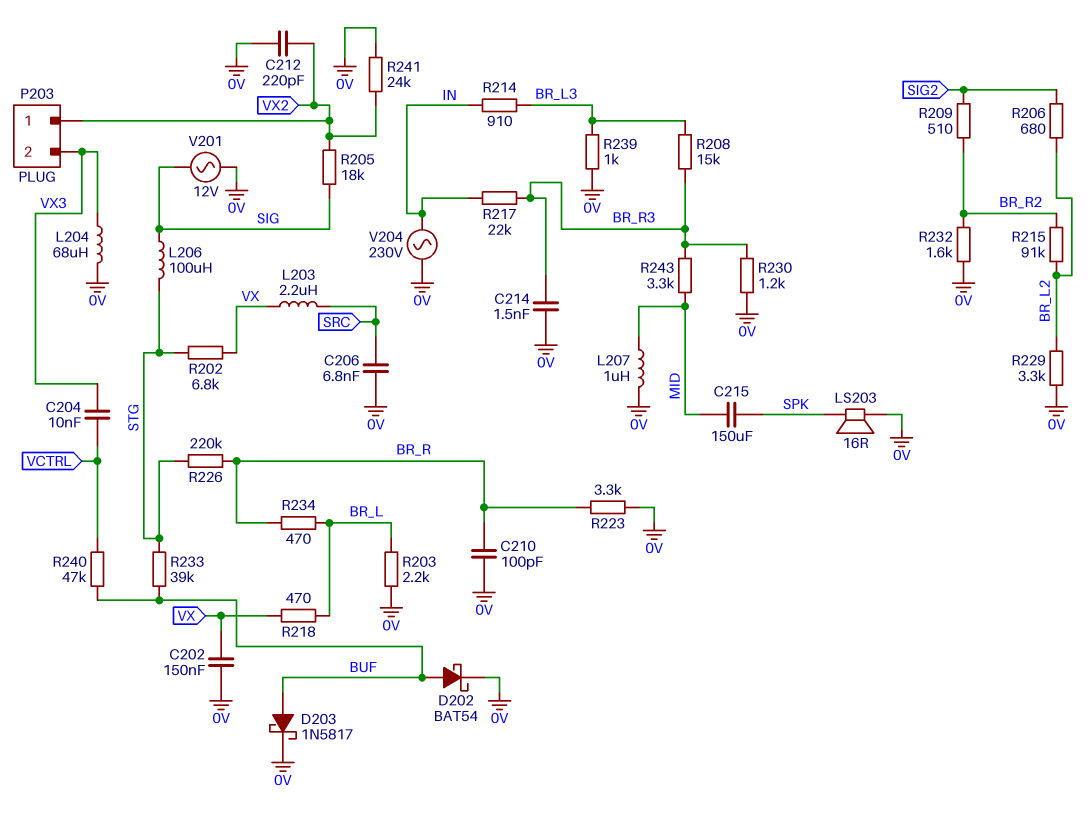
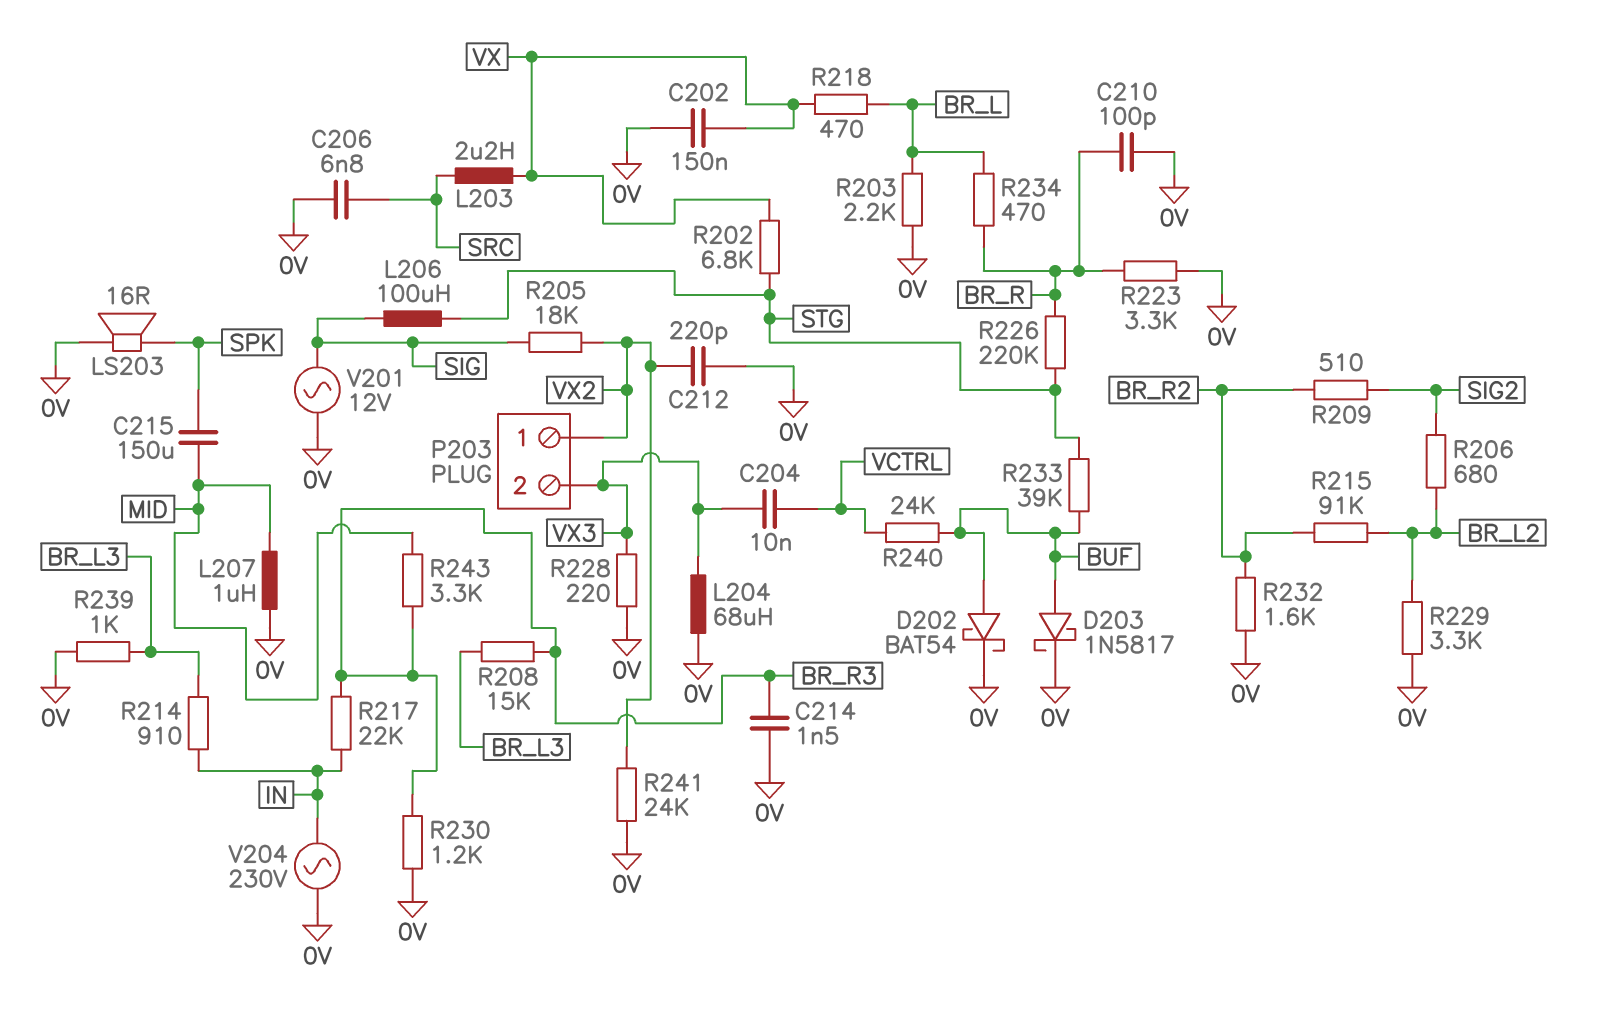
R228: none -> 220 (0V, VX3)
R240: 47k (BUF, VCTRL) -> 24k (BUF, VCTRL)

